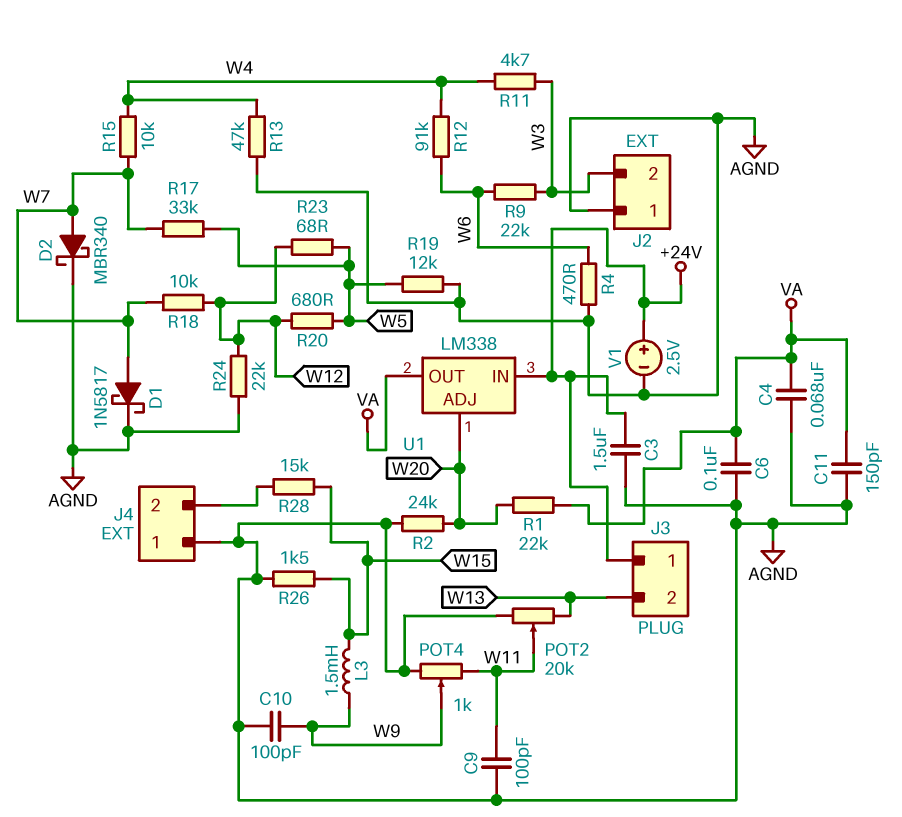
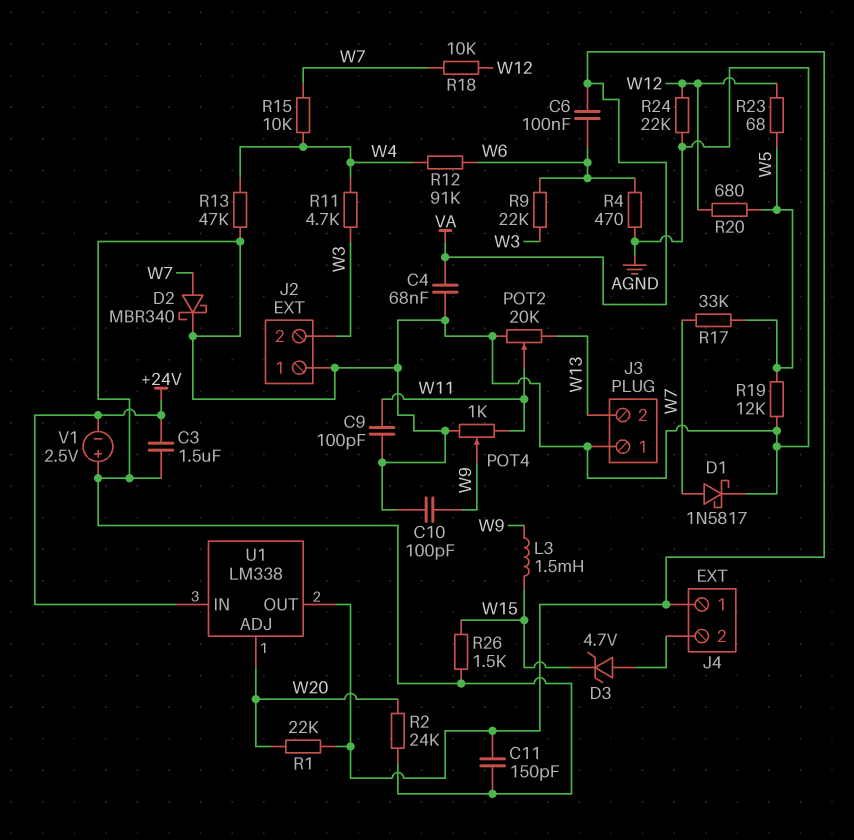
C6: 100nF (AGND, VA) -> 100nF (VA, W6)
D3: none -> zener 4.7V (A J4/2, K W15)
J3 pin 1: +24V -> AGND
J4 pin 1: AGND -> VA
R28: 15k (J4/2, W15) -> none
V1: 2.5V (plus +24V, minus AGND) -> 2.5V (plus AGND, minus +24V)

